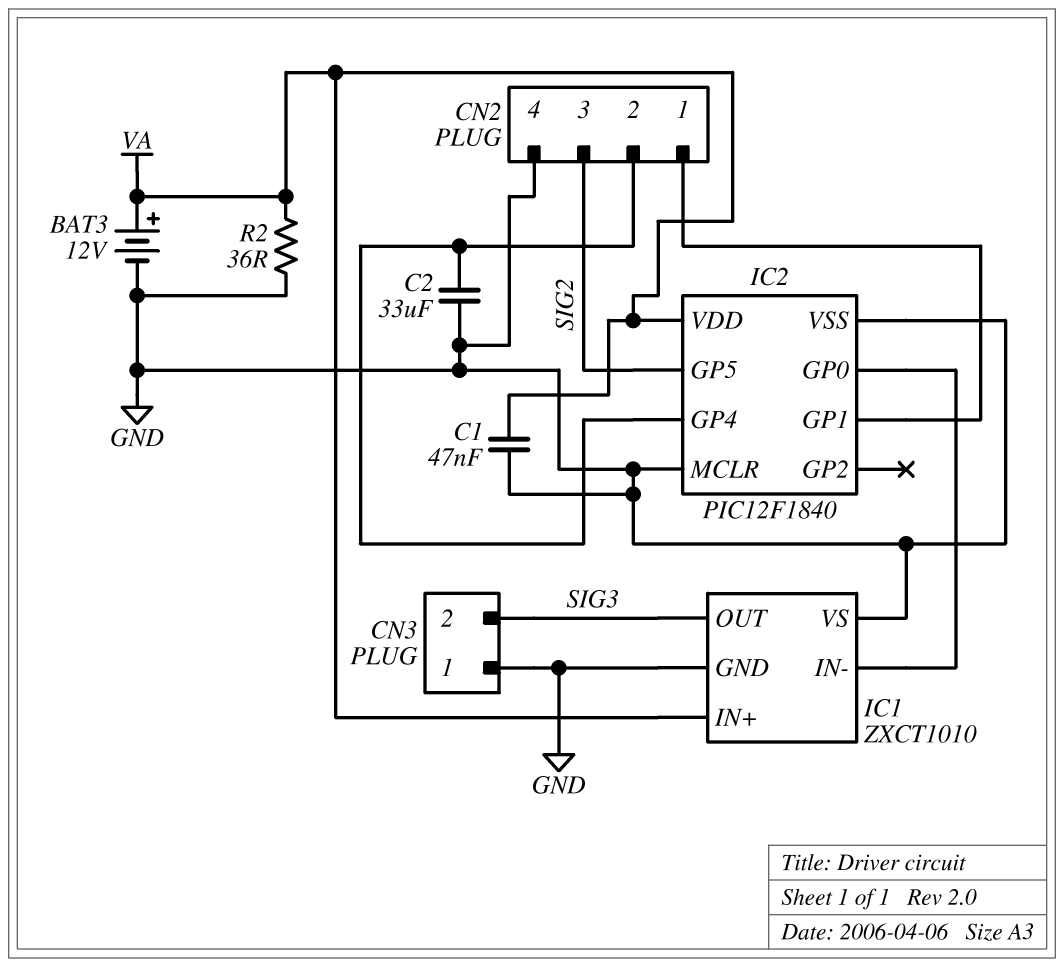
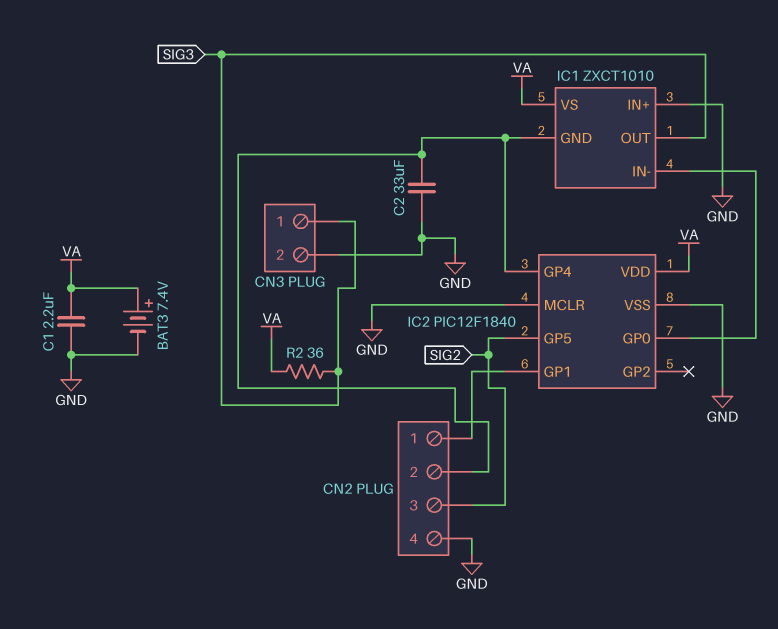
BAT3: 12V (plus VA, minus GND) -> 7.4V (plus VA, minus GND)
C1: 47nF (GND, VA) -> 2.2uF (GND, VA)
CN3 pin 1: GND -> SIG3
CN3 pin 2: SIG3 -> GND
IC1 pin GND: GND -> CN2/2
IC1 pin IN+: VA -> GND
IC1 pin VS: GND -> VA
R2: 36 (GND, VA) -> 36 (SIG3, VA)

